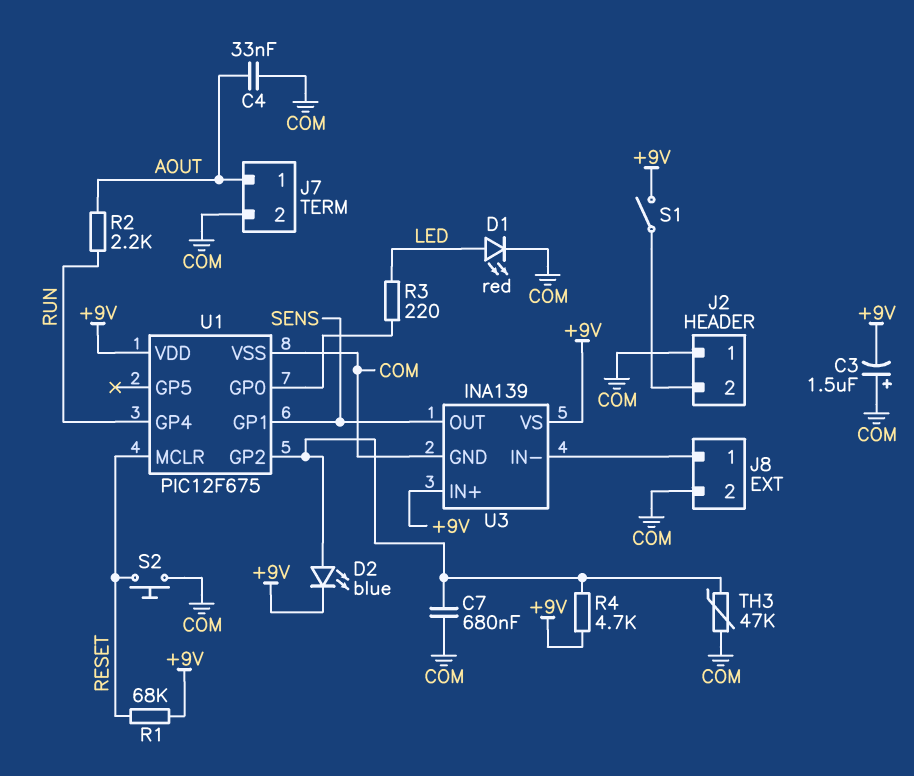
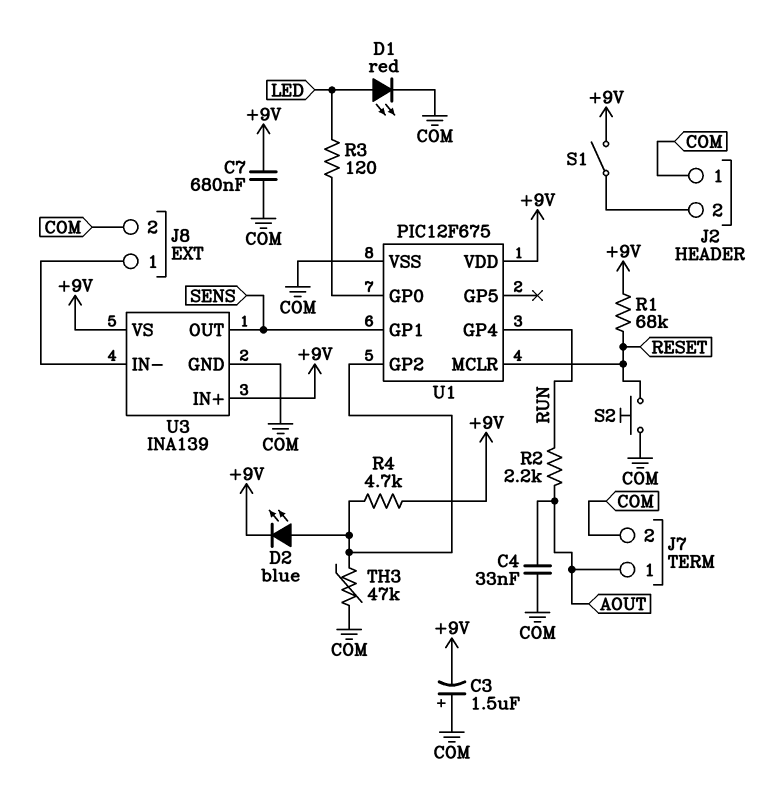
C7: 680nF (COM, U1/GP2) -> 680nF (+9V, COM)
R3: 220 (LED, U1/GP0) -> 120 (LED, U1/GP0)

